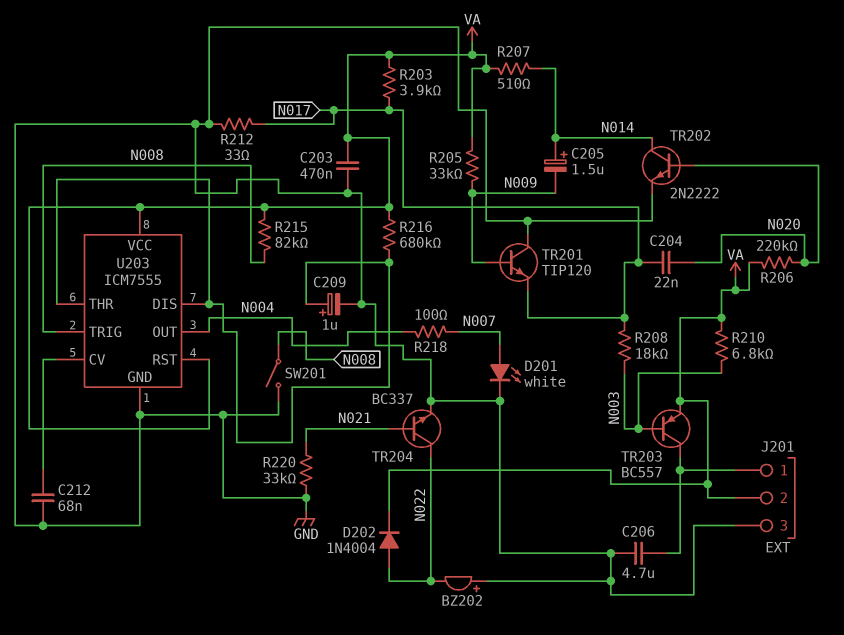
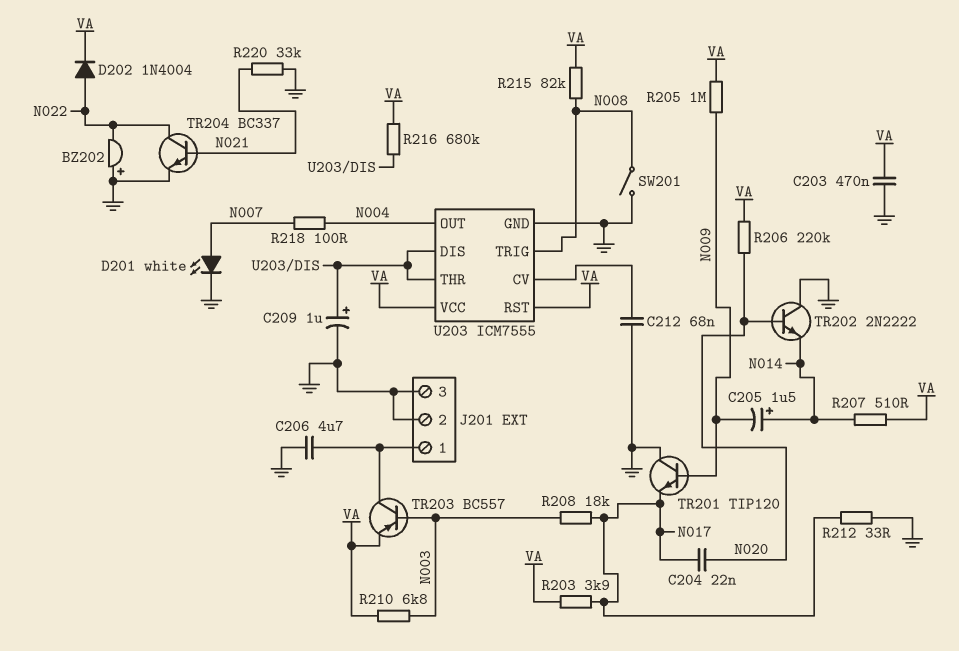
J201 pin 2: VA -> GND
R205: 33k (N009, VA) -> 1M (N009, VA)
TR202: NPN 2N2222 (B N020, C N014, E GND) -> NPN 2N2222 (B N020, C GND, E N014)

